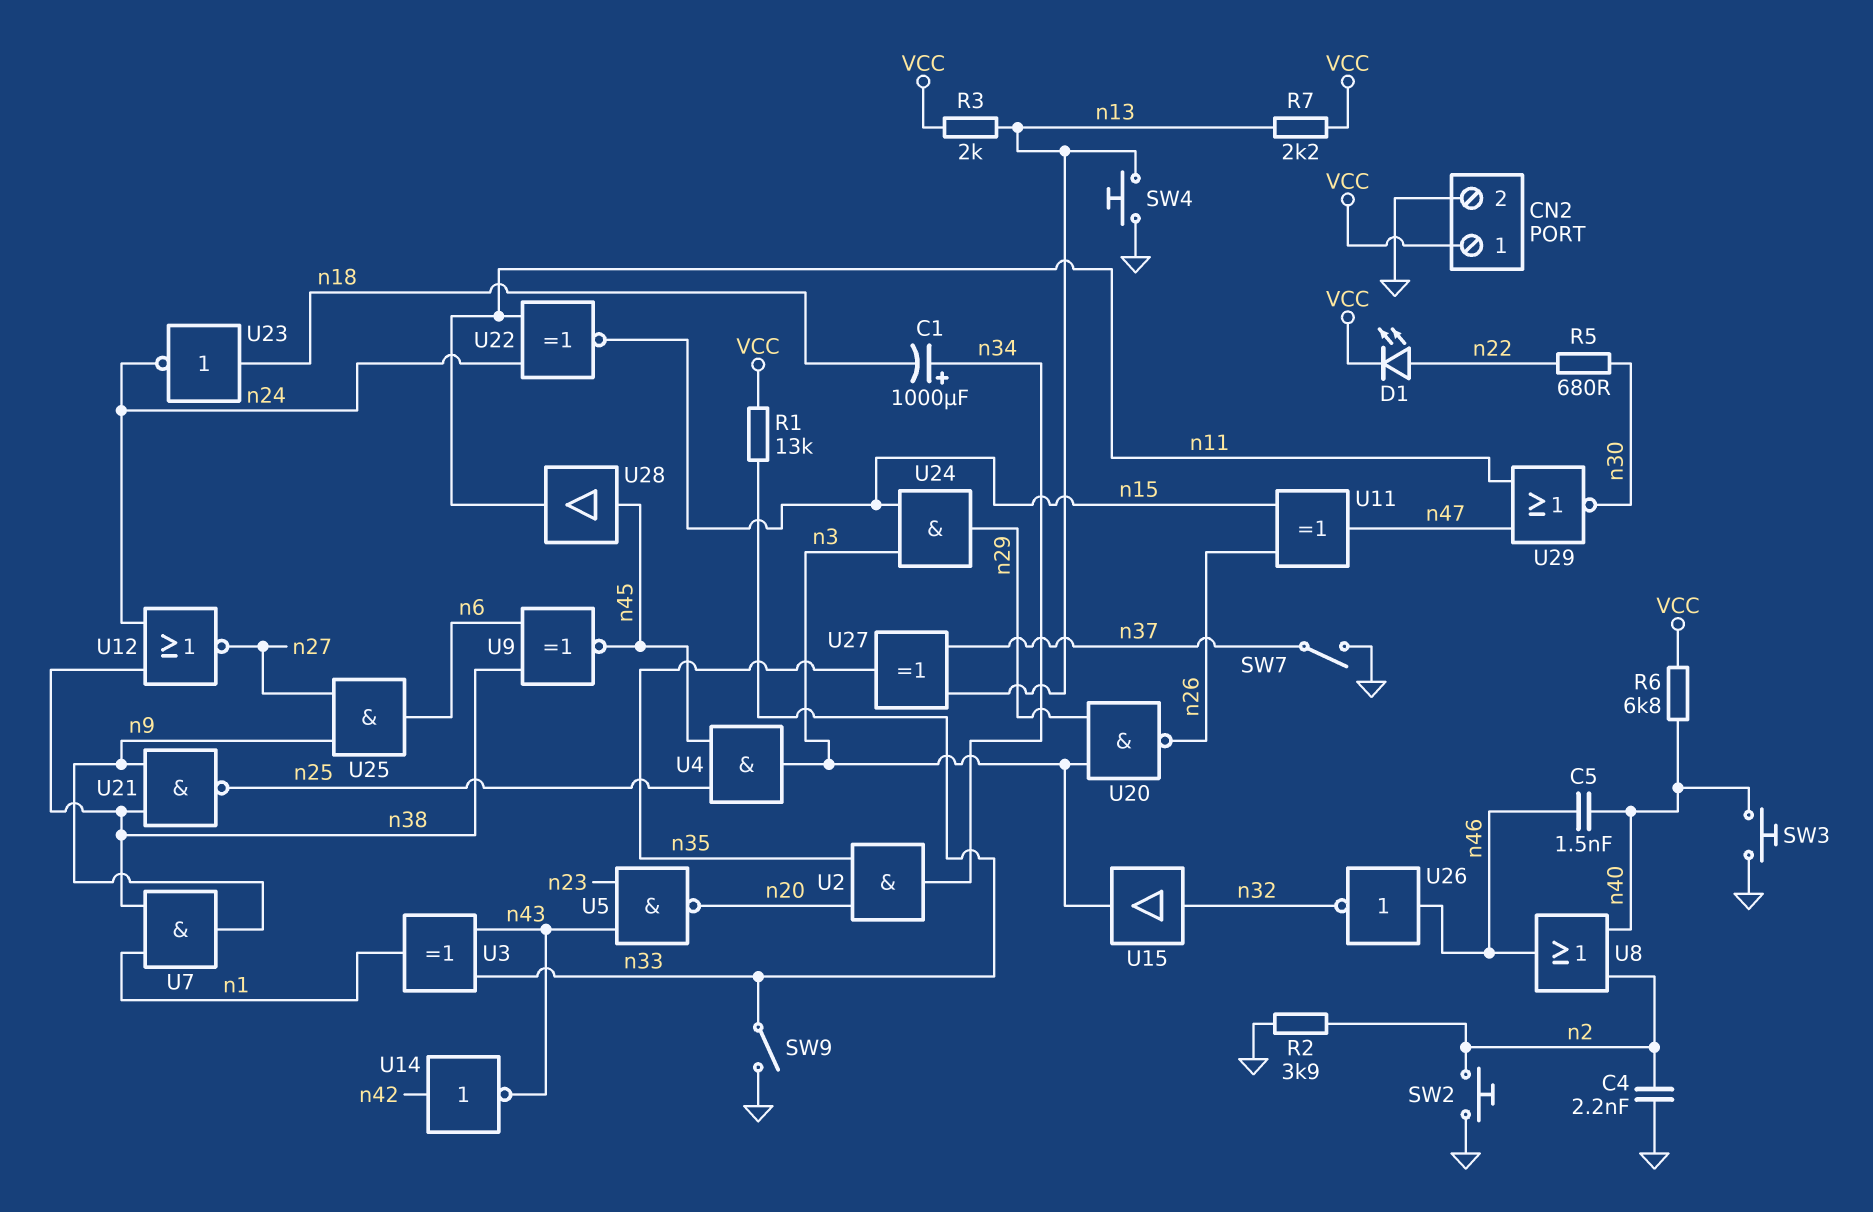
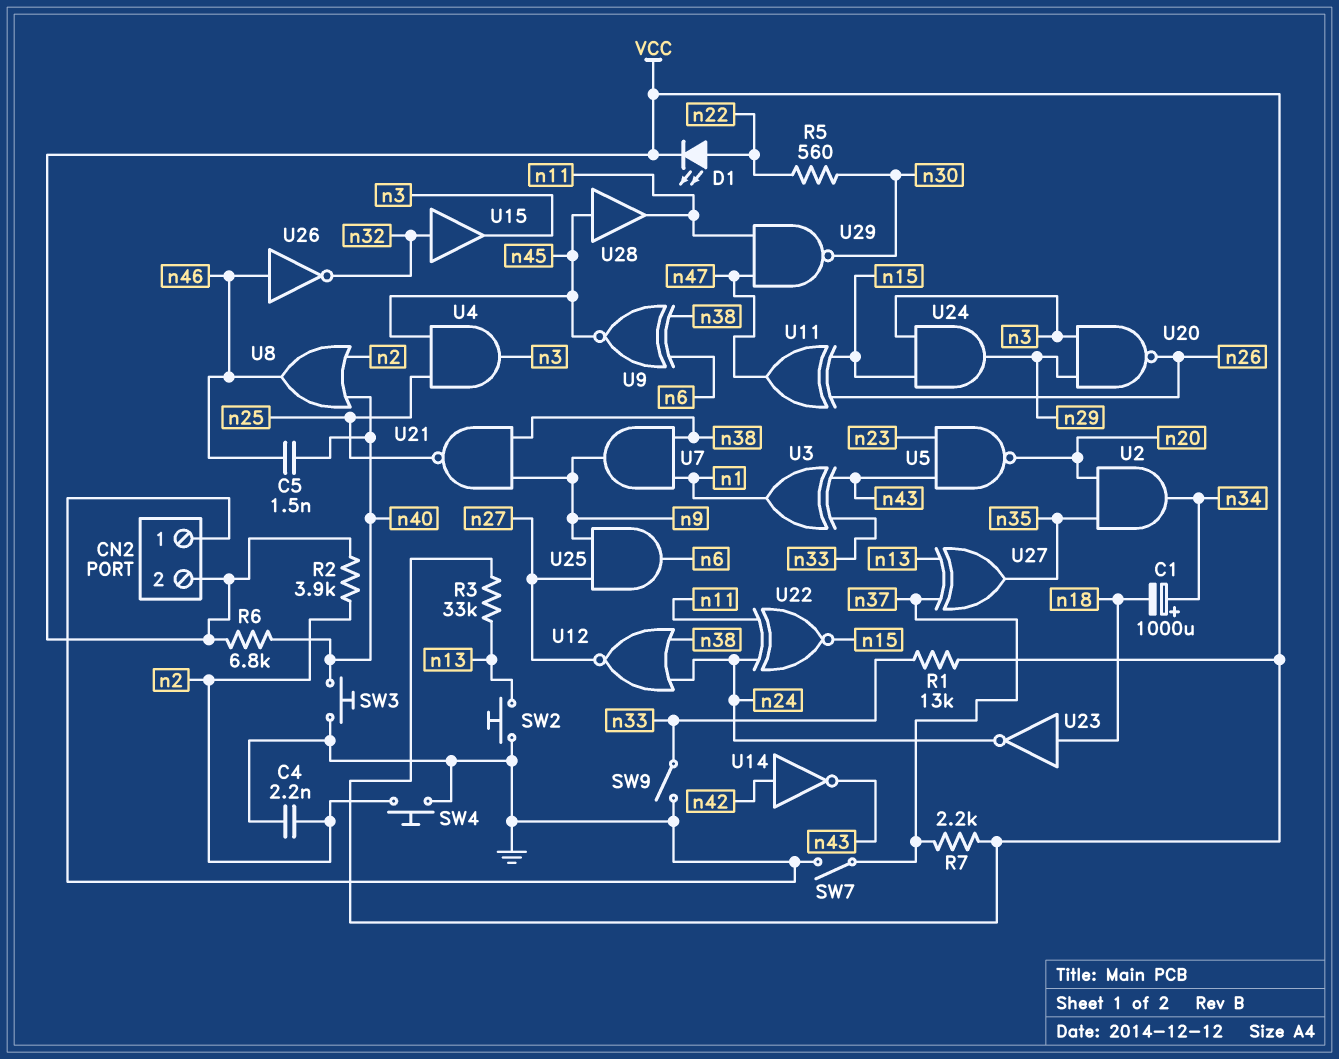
CN2 pin 1: VCC -> GND
CN2 pin 2: GND -> VCC
R2: 3.9k (GND, n2) -> 3.9k (VCC, n2)
R3: 2k (VCC, n13) -> 33k (VCC, n13)
R5: 680 (n22, n30) -> 560 (n22, n30)
R7: 2.2k (VCC, n13) -> 2.2k (VCC, n37)
SW2: button (GND, n2) -> button (GND, n13)
SW4: button (GND, n13) -> button (GND, n2)
U29: NOR (in n11, in n47, out n30) -> NAND (in n11, in n47, out n30)

